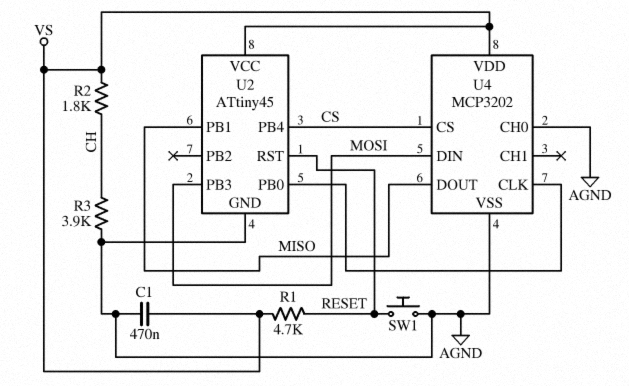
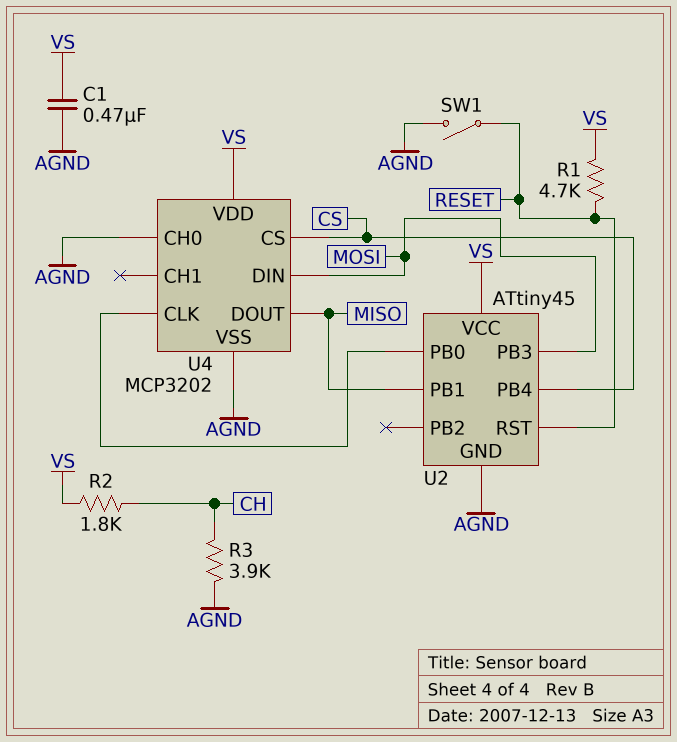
SW1: button (AGND, RESET) -> switch (AGND, RESET)

